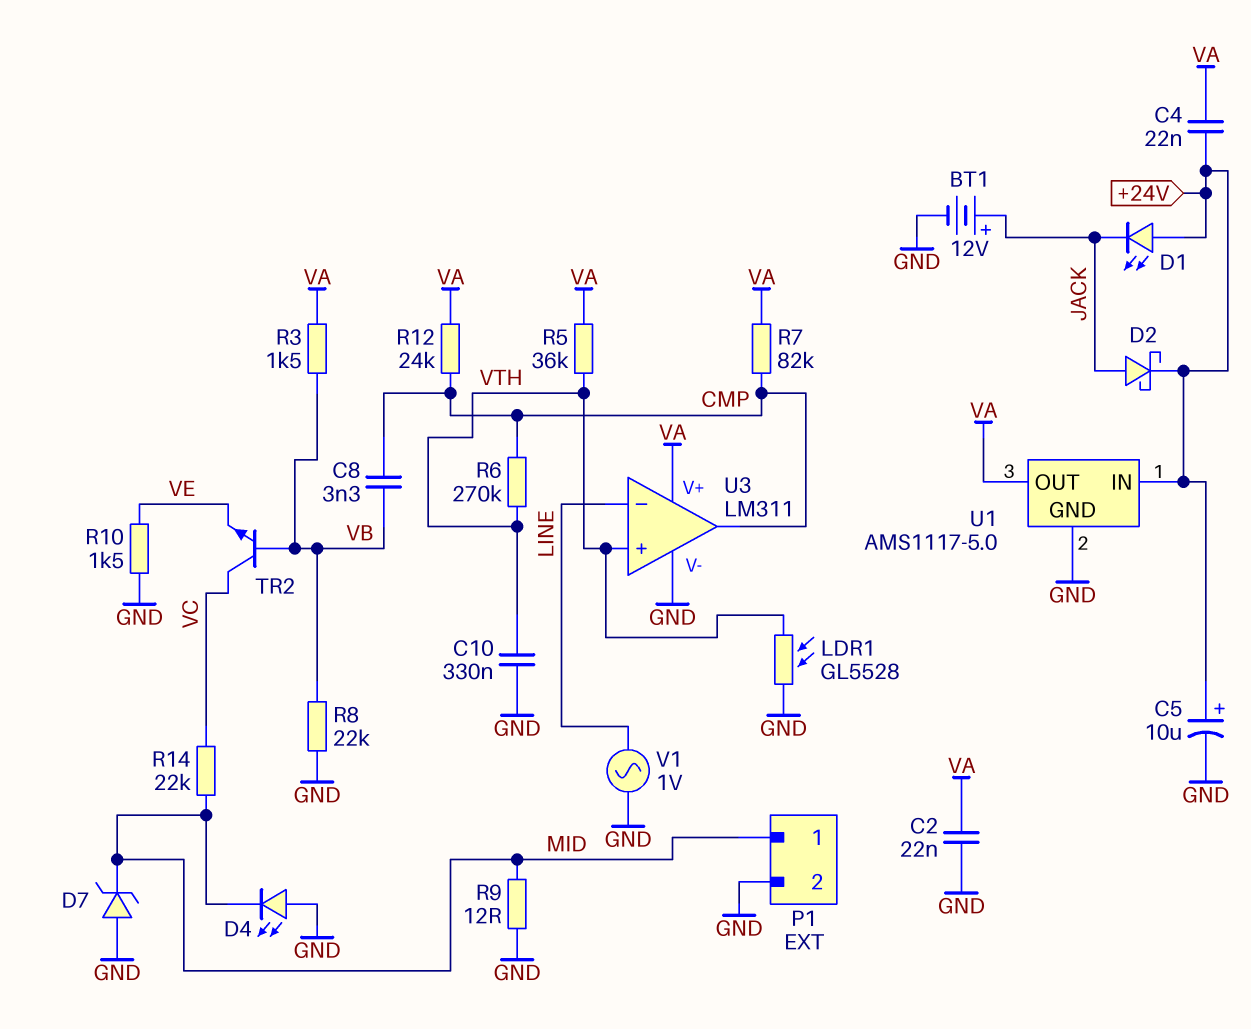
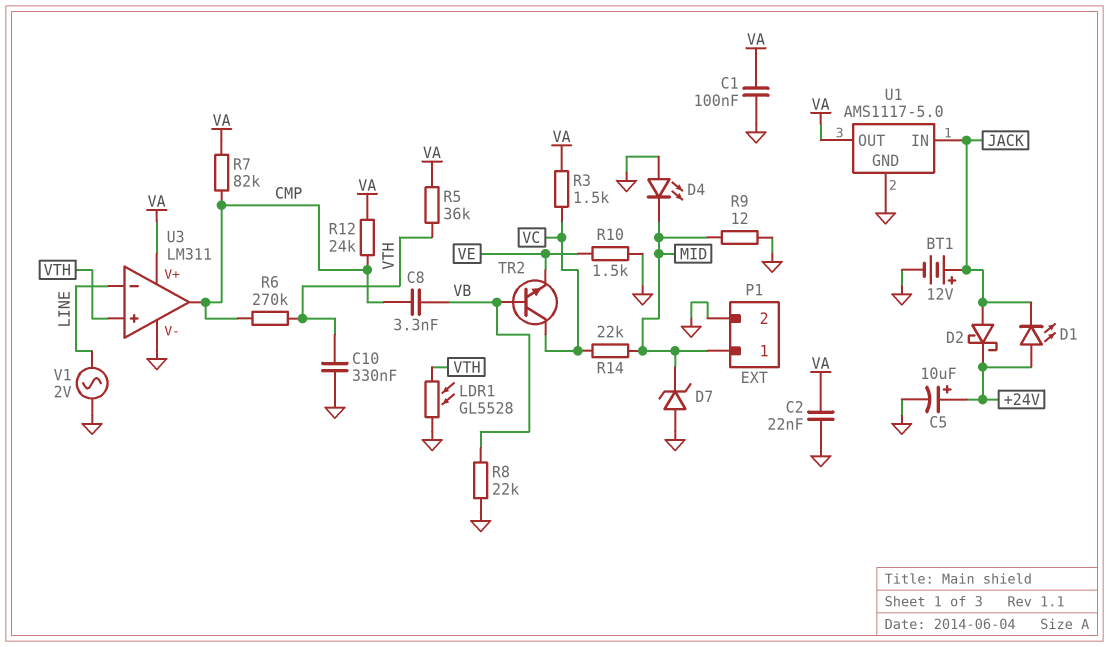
C1: none -> 100nF (GND, VA)
C4: 22nF (+24V, VA) -> none
R3: 1.5k (VA, VB) -> 1.5k (VA, VC)
U1 pin IN: +24V -> JACK
V1: AC 1V (GND, LINE) -> AC 2V (GND, LINE)

